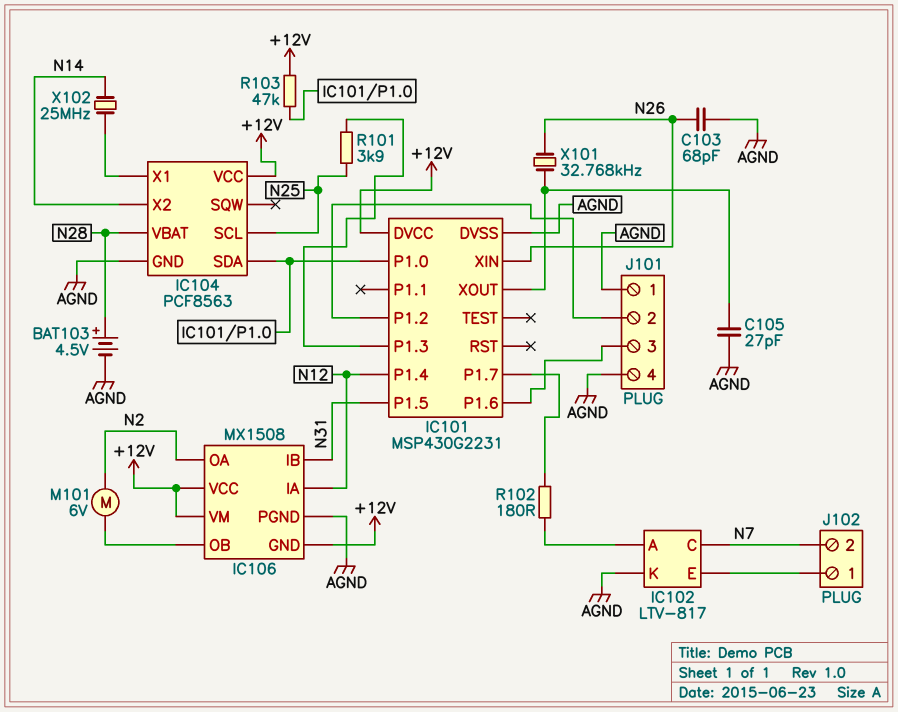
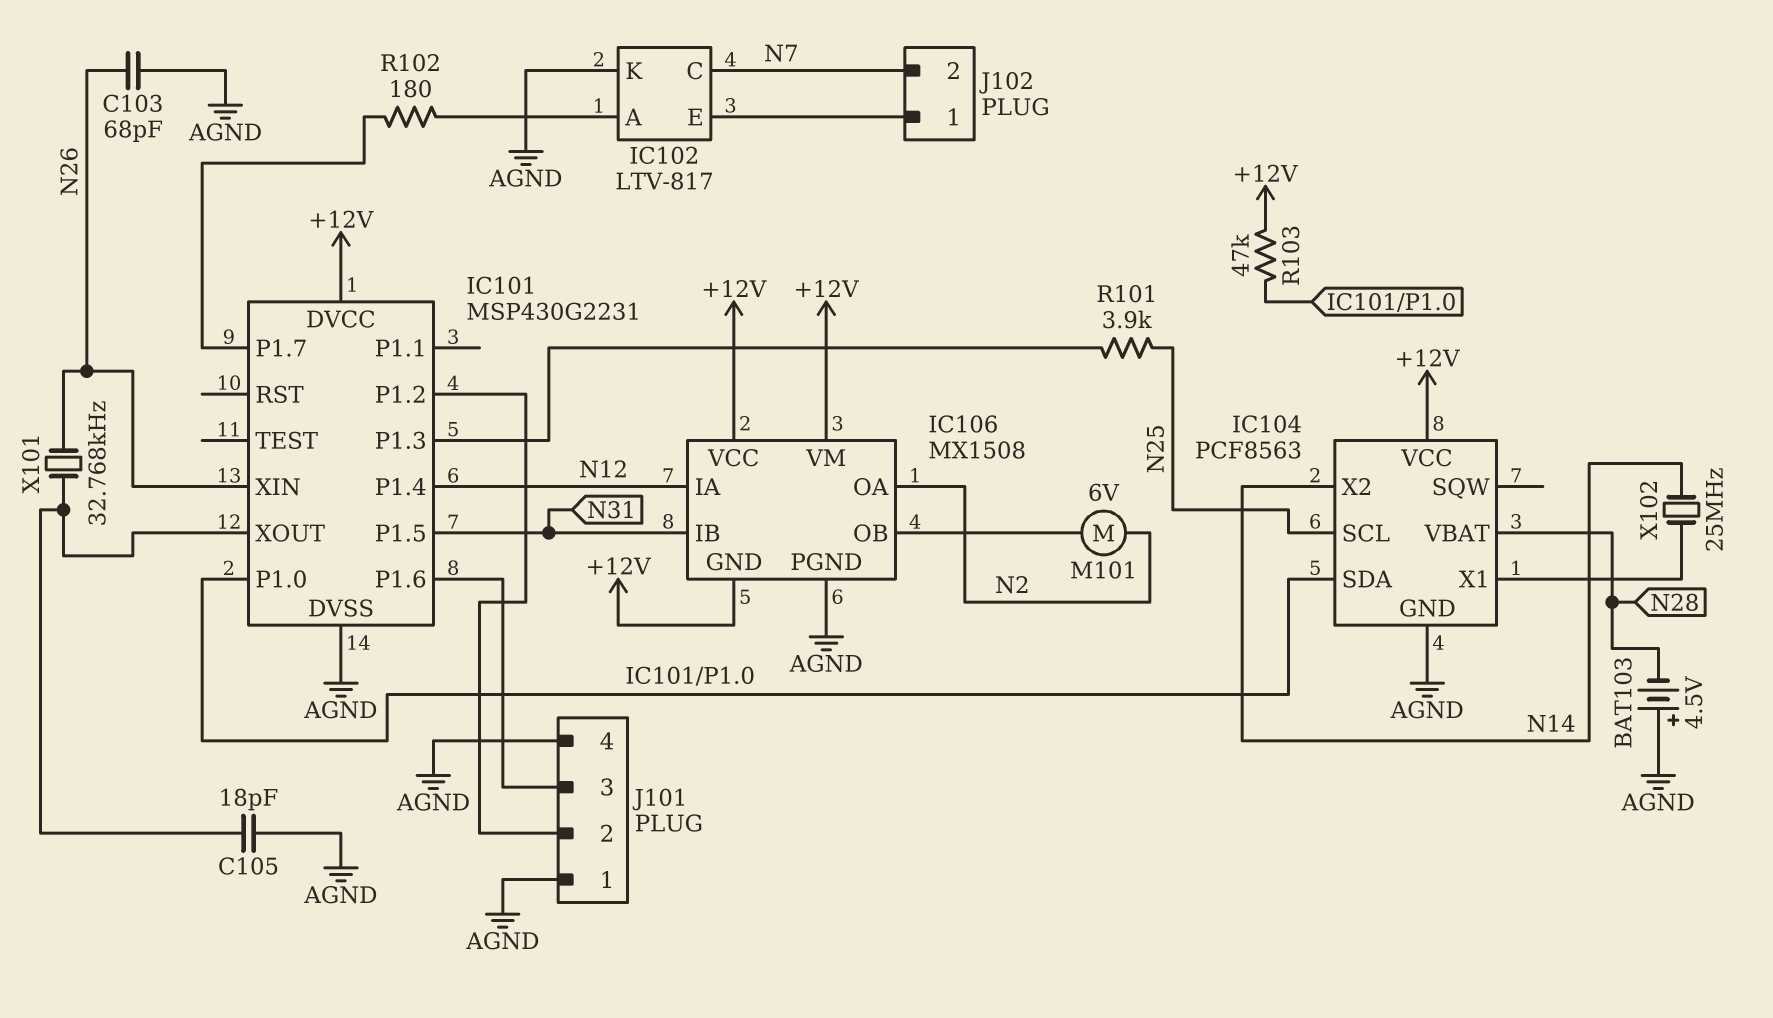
BAT103: 4.5V (plus N28, minus AGND) -> 4.5V (plus AGND, minus N28)
C105: 27pF (AGND, IC101/XOUT) -> 18pF (AGND, IC101/XOUT)

